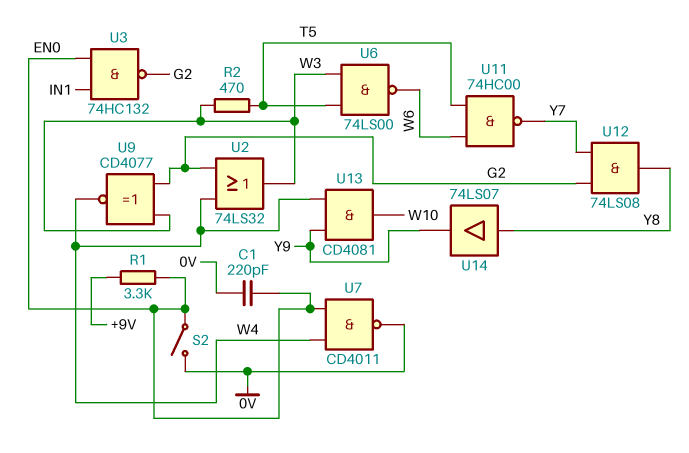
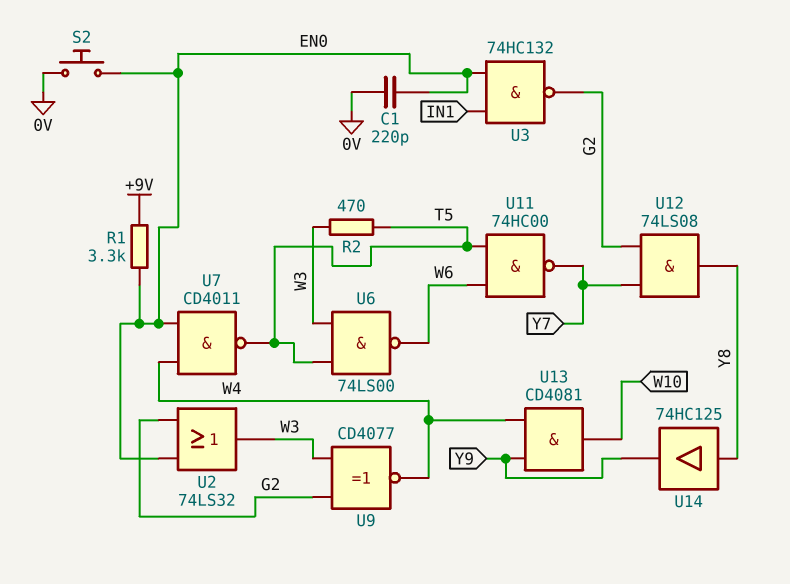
S2: switch (0V, EN0) -> button (0V, EN0)
U2: OR 74LS32 (in G2, in W4, out W3) -> OR 74LS32 (in EN0, in G2, out W3)
U7: NAND CD4011 (in EN0, in W4, out 0V) -> NAND CD4011 (in EN0, in W4, out T5)
U14: buffer 74LS07 (in Y8, out Y9) -> buffer 74HC125 (in Y8, out Y9)

